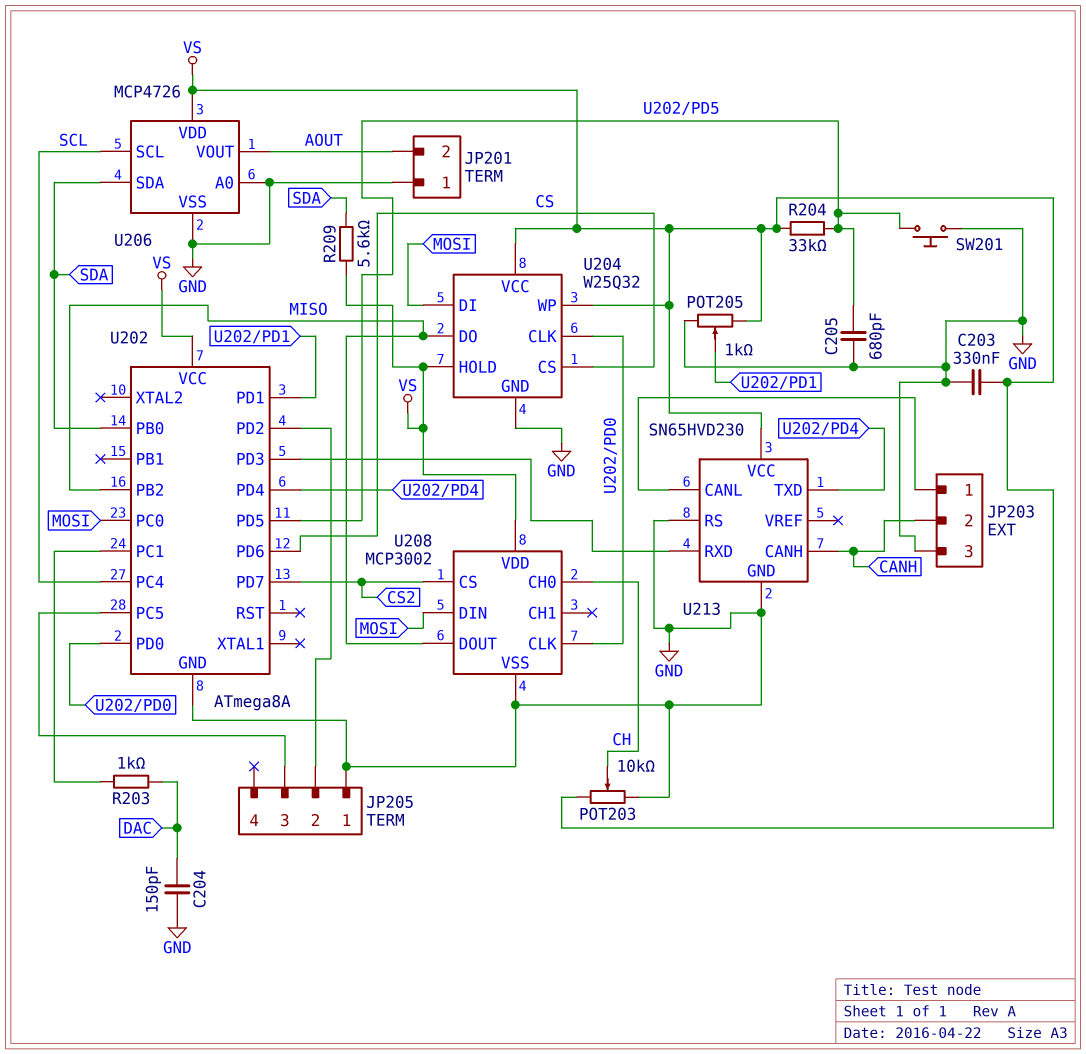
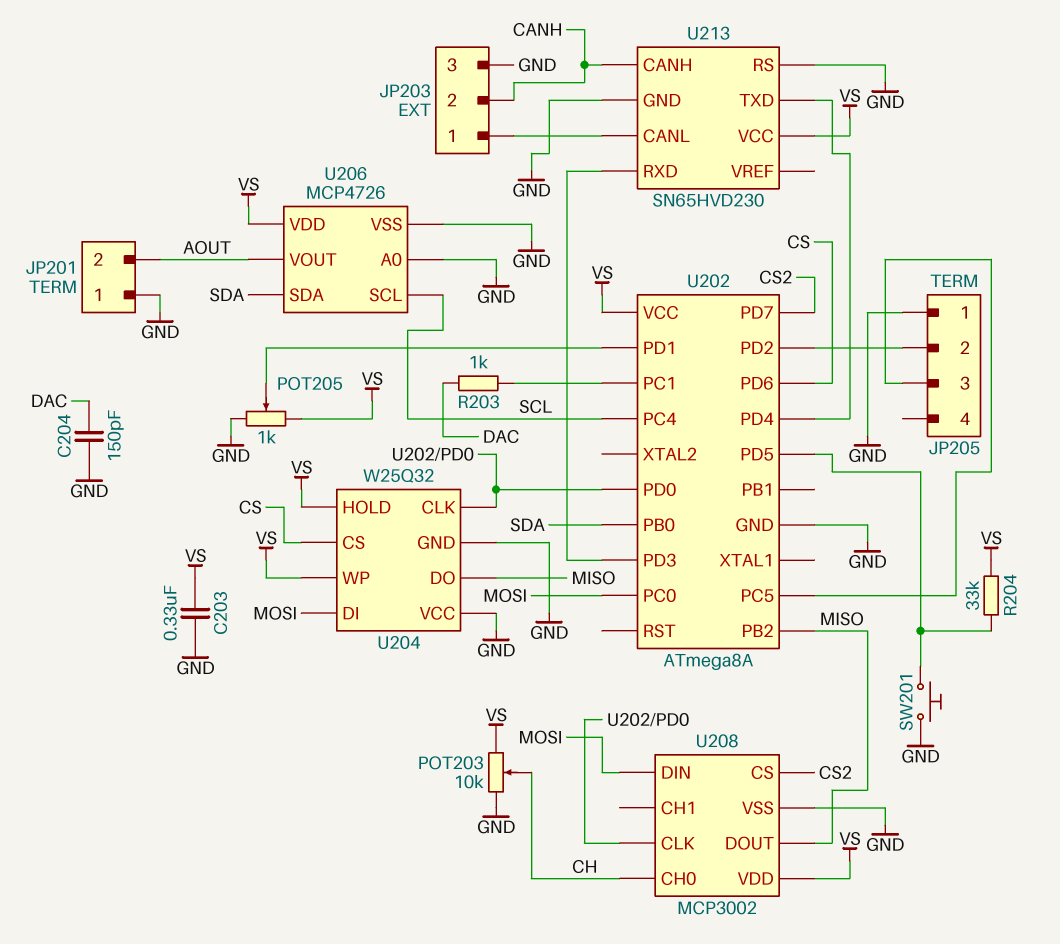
C205: 680pF (GND, U202/PD5) -> none
R209: 5.6k (SDA, VS) -> none
U204 pin VCC: VS -> GND

